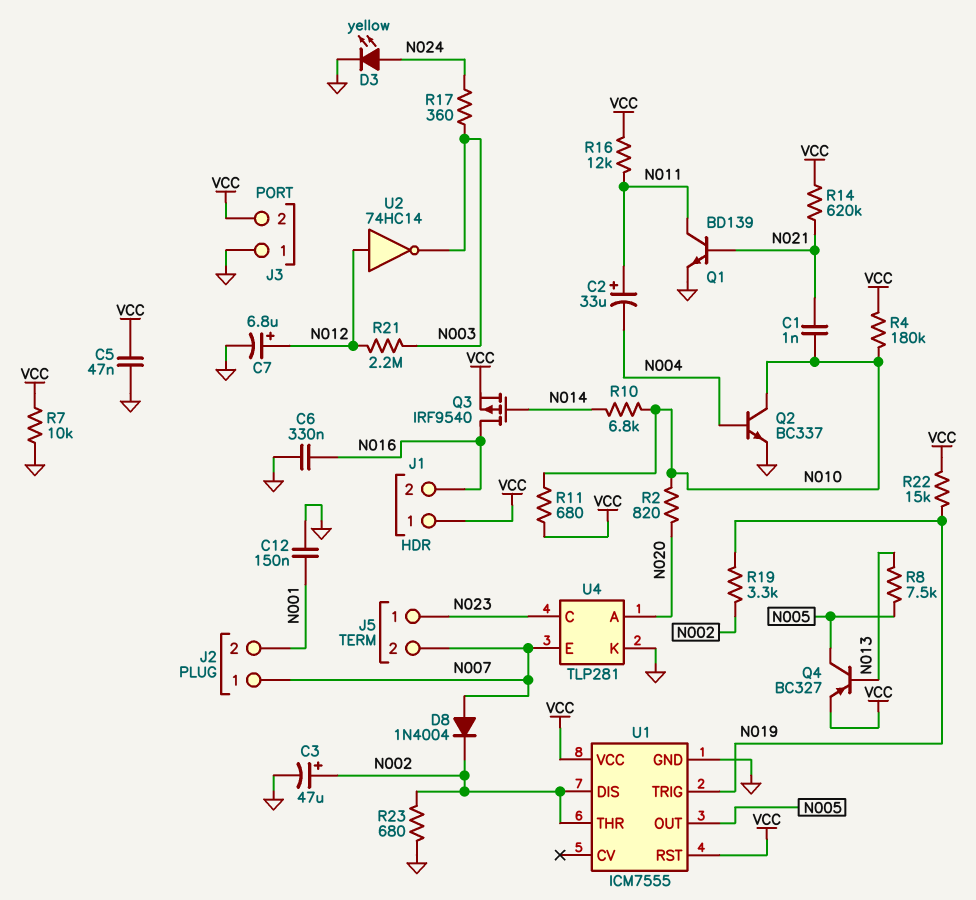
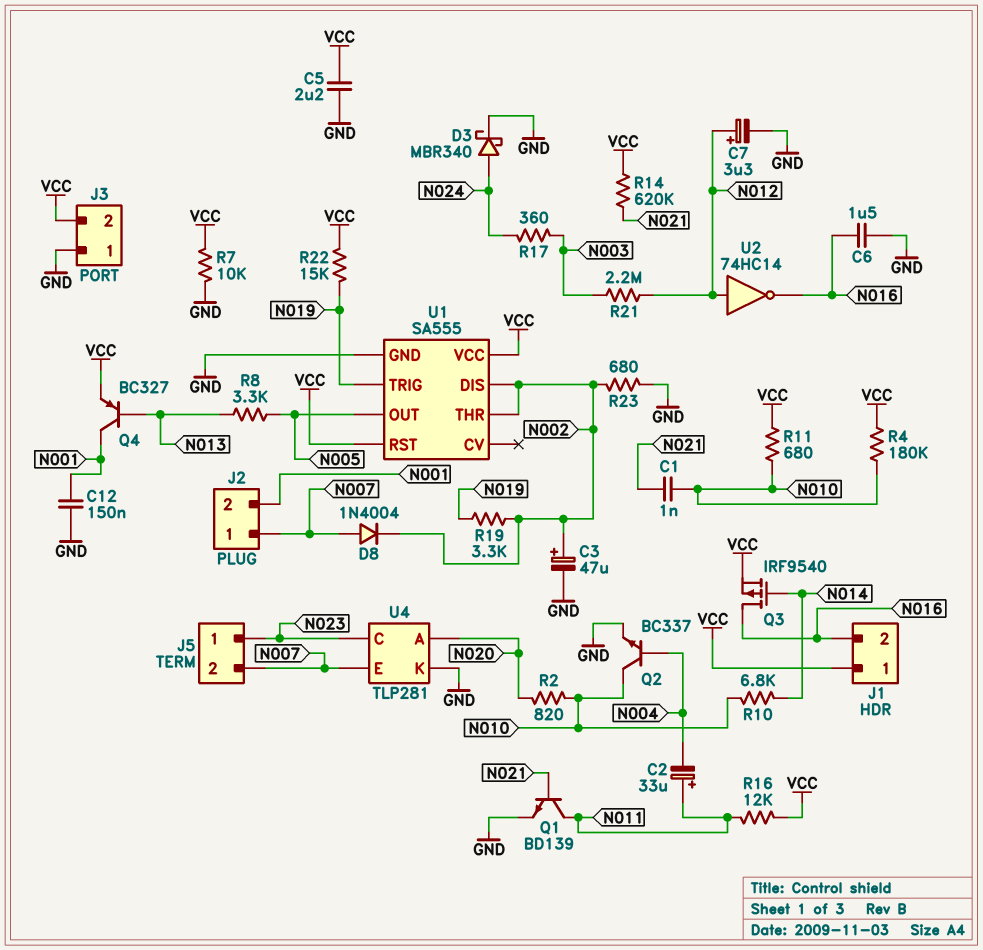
C5: 47nF (GND, VCC) -> 2.2uF (GND, VCC)
C6: 330nF (GND, N016) -> 1.5uF (GND, N016)
C7: 6.8uF (plus N012, minus GND) -> 3.3uF (plus N012, minus GND)
D3: LED yellow (A N024, K GND) -> schottky MBR340 (A N024, K GND)
Q4: PNP BC327 (B N013, C N005, E VCC) -> PNP BC327 (B N013, C N001, E VCC)
R8: 7.5k (N005, N013) -> 3.3k (N005, N013)
U1: ICM7555 -> SA555
U2: NOT 74HC14 (in N012, out N003) -> NOT 74HC14 (in N012, out N016)

